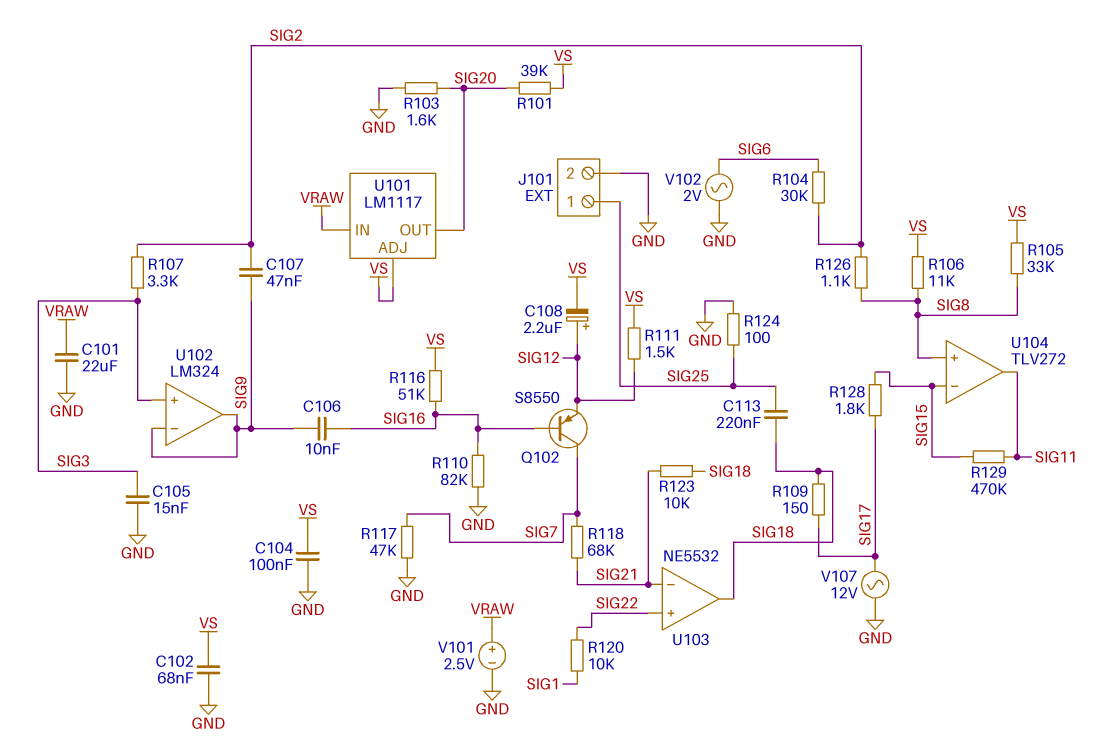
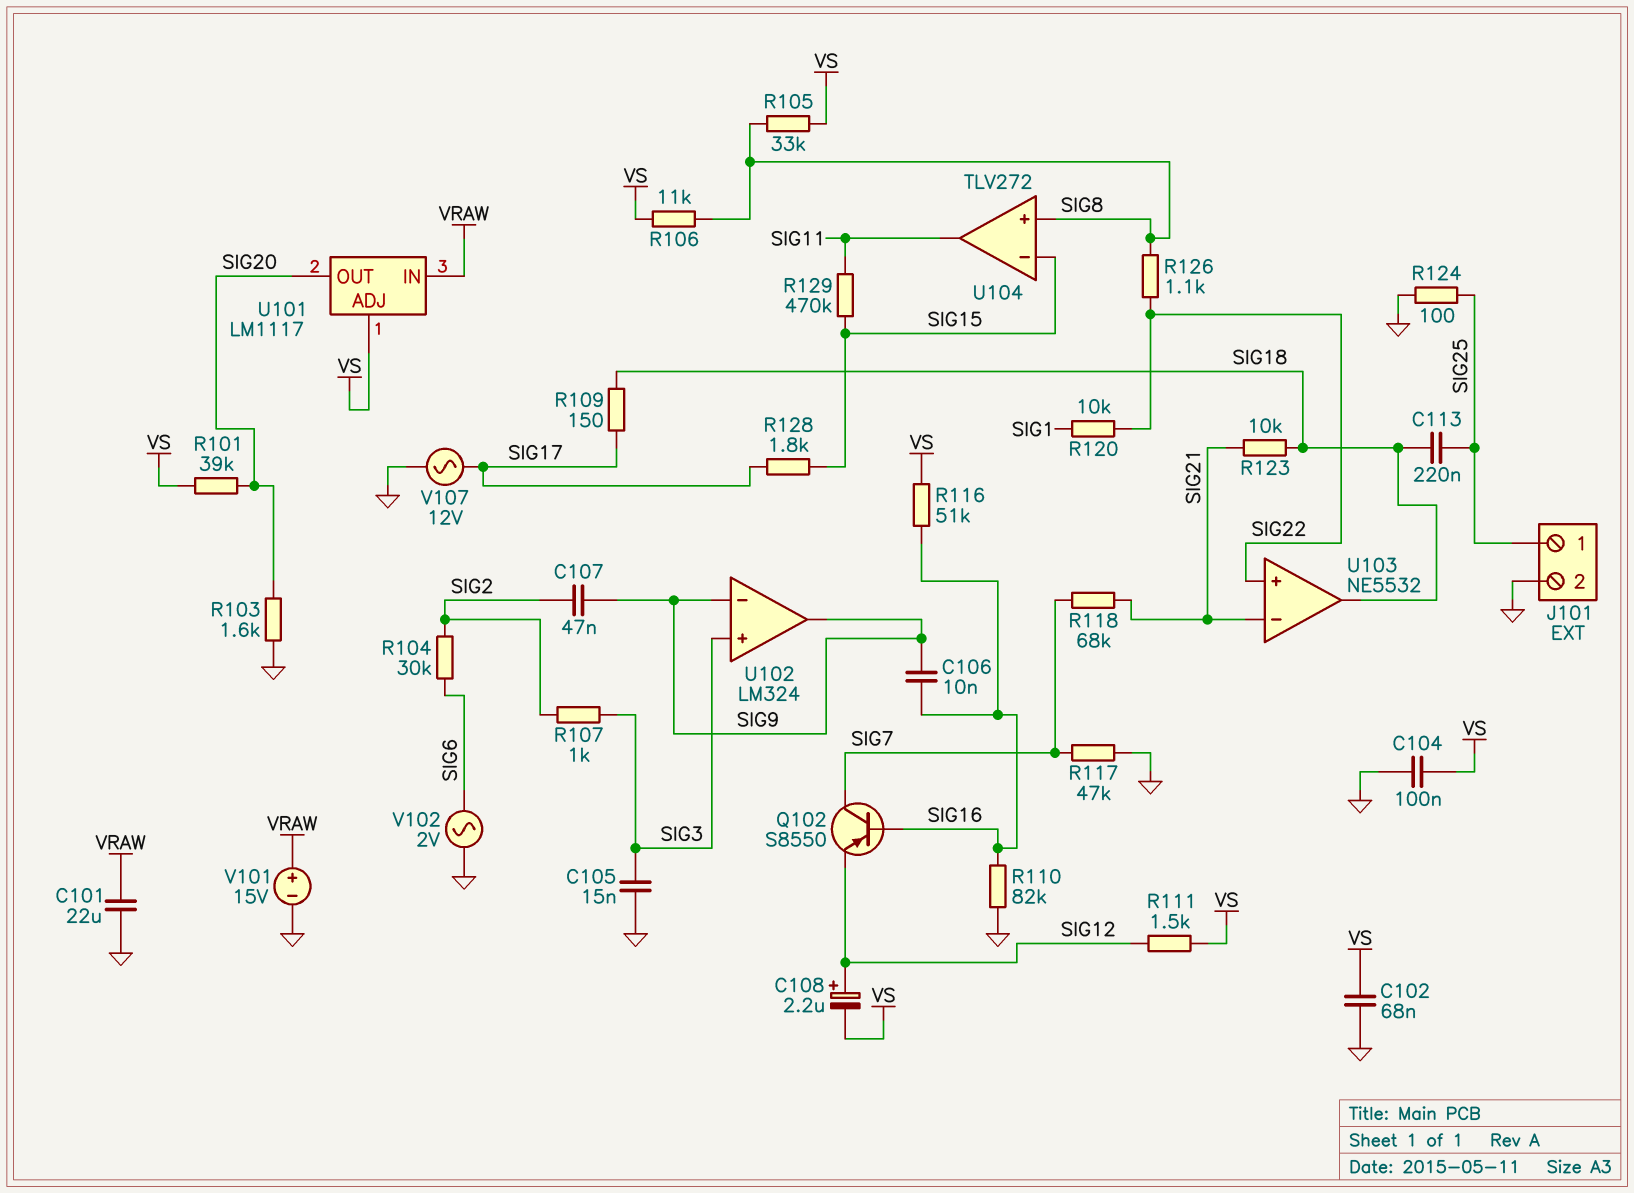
R107: 3.3k (SIG2, SIG3) -> 1k (SIG2, SIG3)
R126: 1.1k (SIG2, SIG8) -> 1.1k (SIG8, SIG22)
V101: 2.5V (plus VRAW, minus GND) -> 15V (plus VRAW, minus GND)

